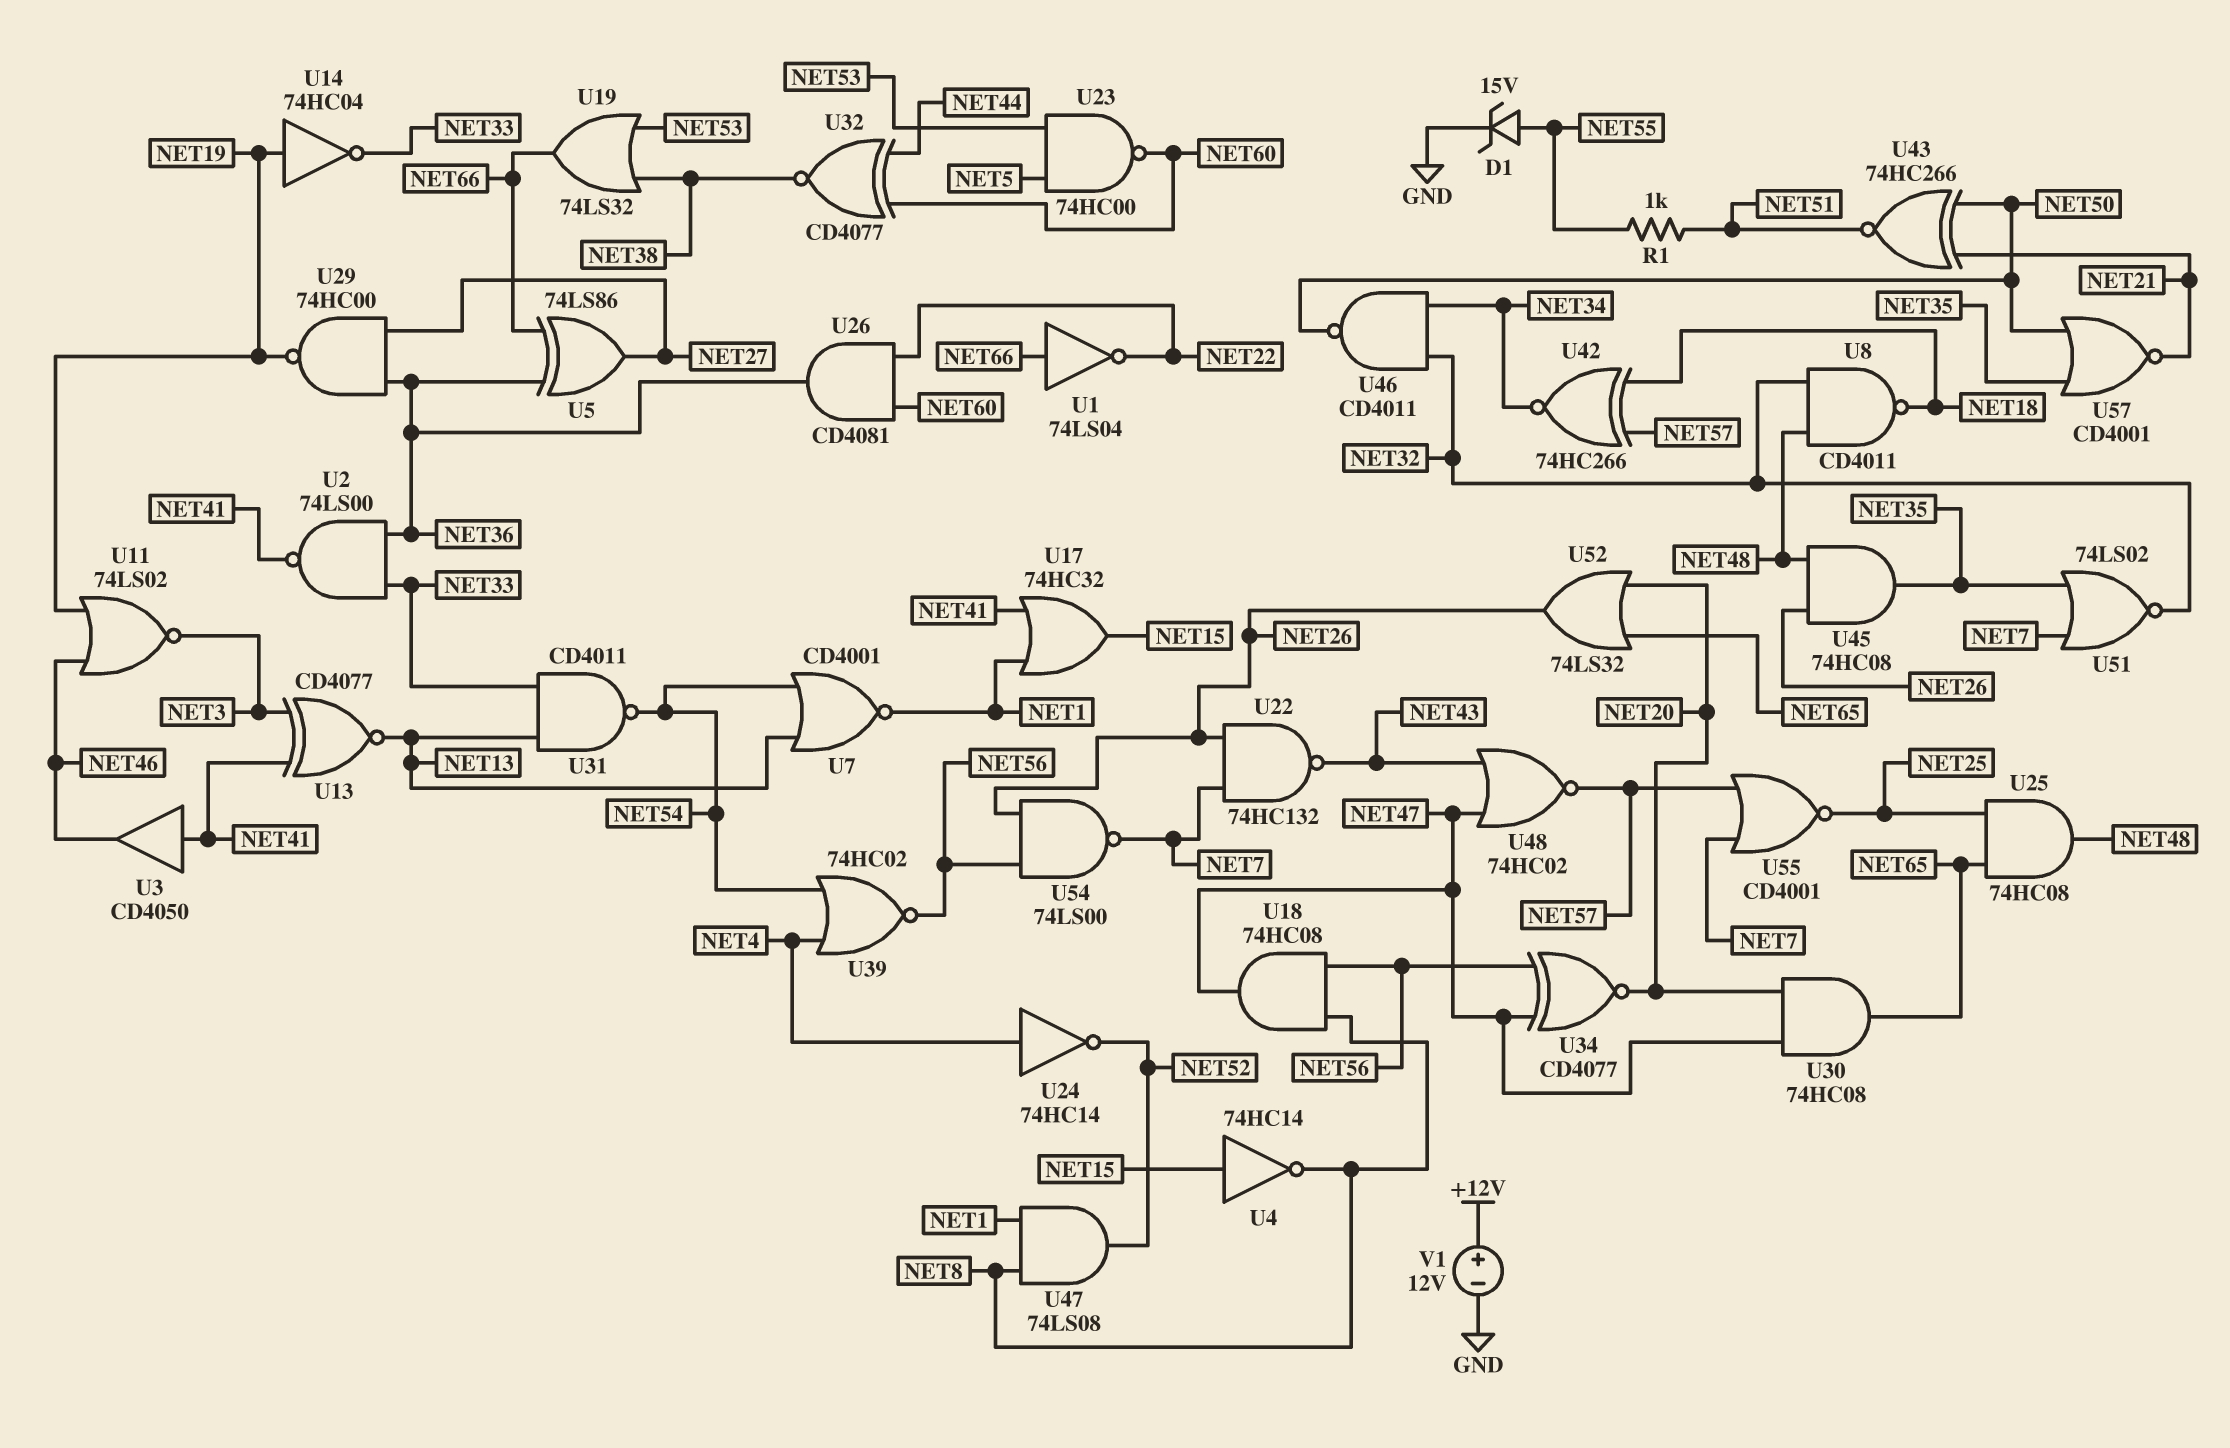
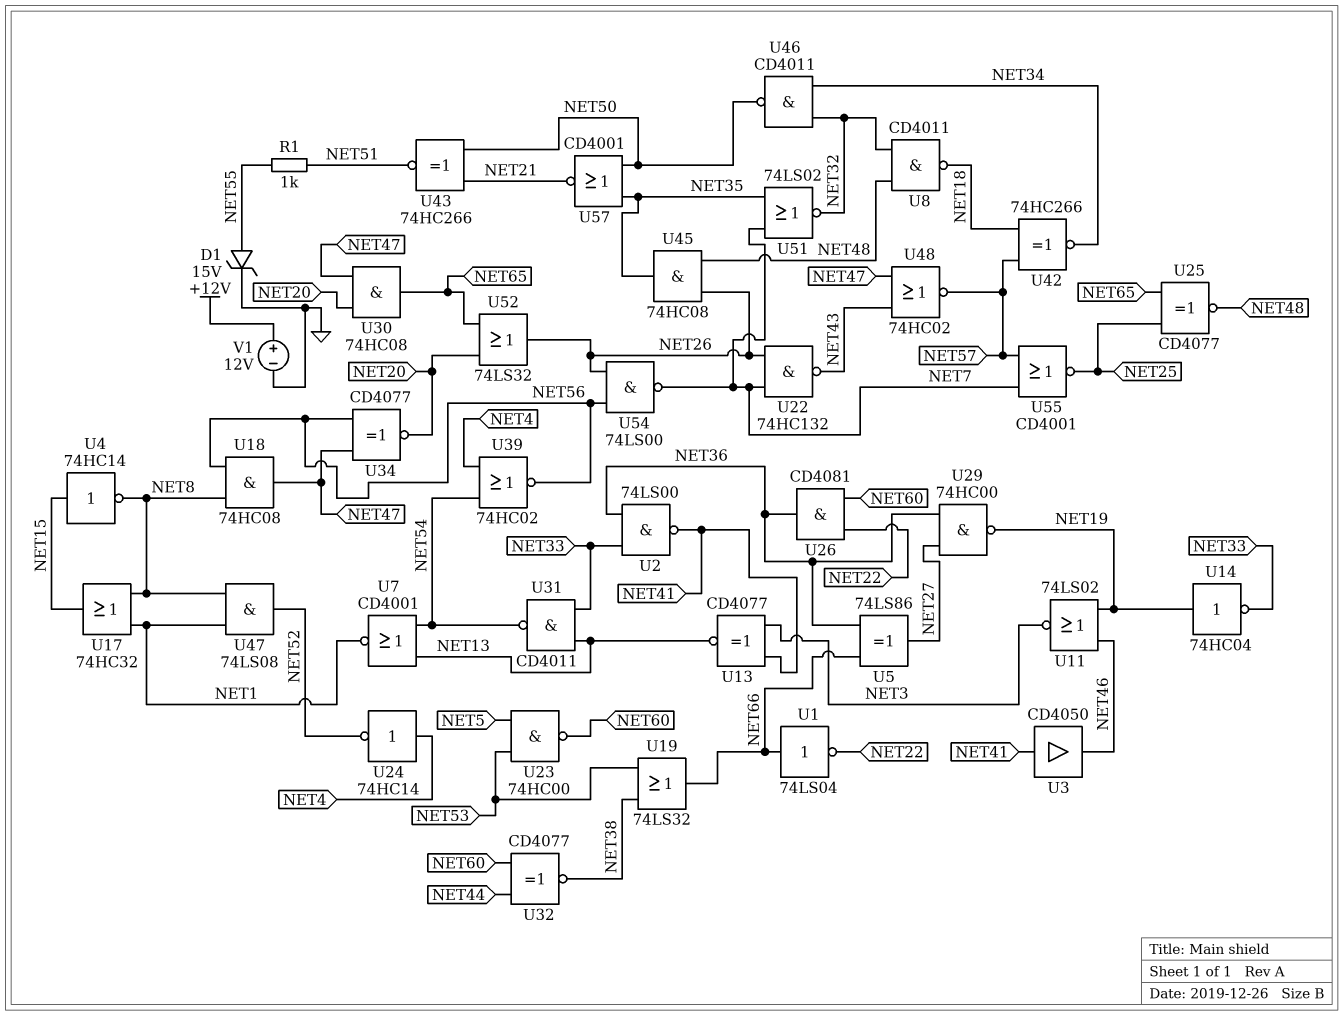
U17: OR 74HC32 (in NET1, in NET41, out NET15) -> OR 74HC32 (in NET1, in NET8, out NET15)
U25: AND 74HC08 (in NET25, in NET65, out NET48) -> XNOR CD4077 (in NET25, in NET65, out NET48)

